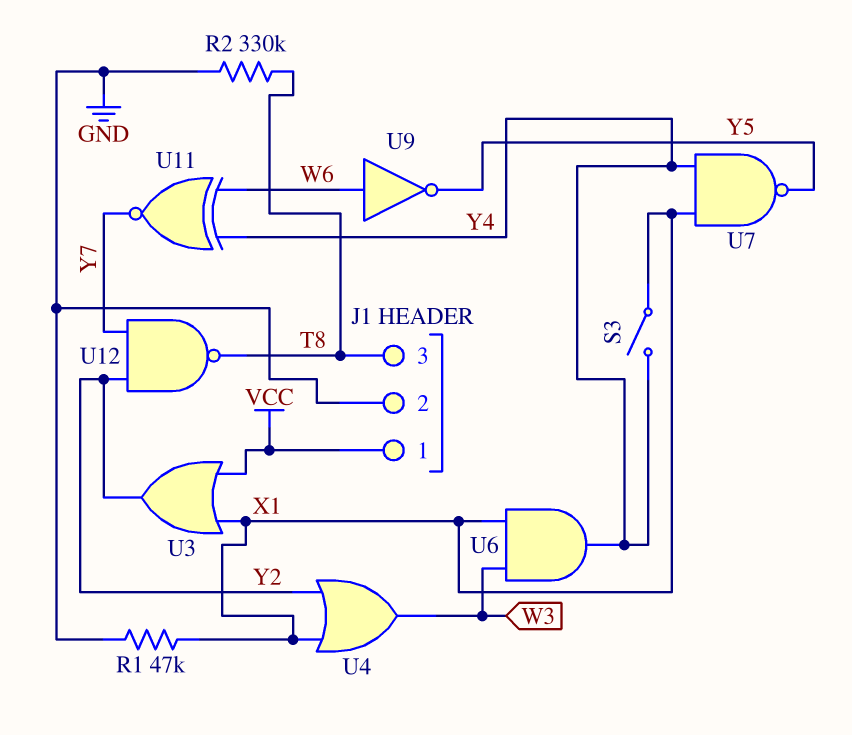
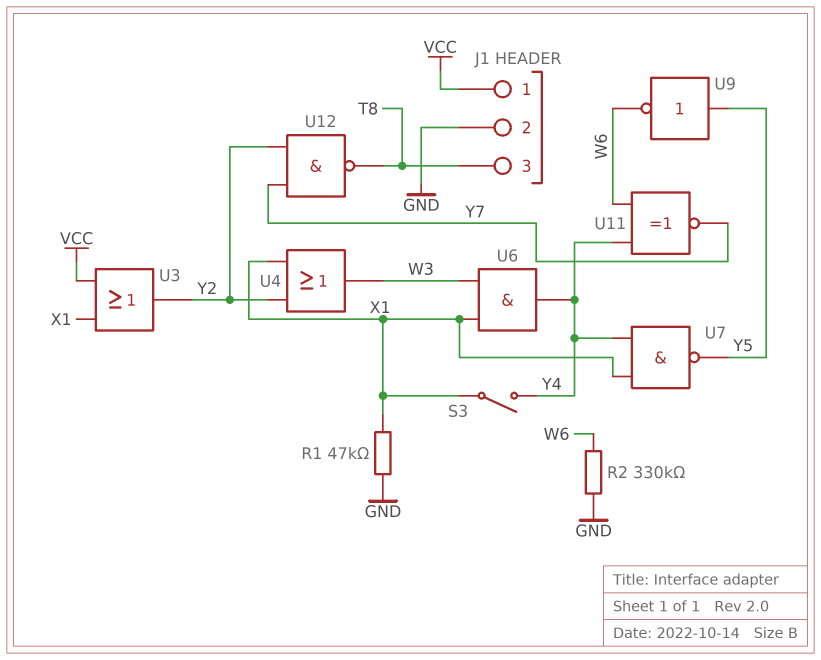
R2: 330k (GND, T8) -> 330k (GND, W6)
U9: NOT (in W6, out Y5) -> NOT (in Y5, out W6)

